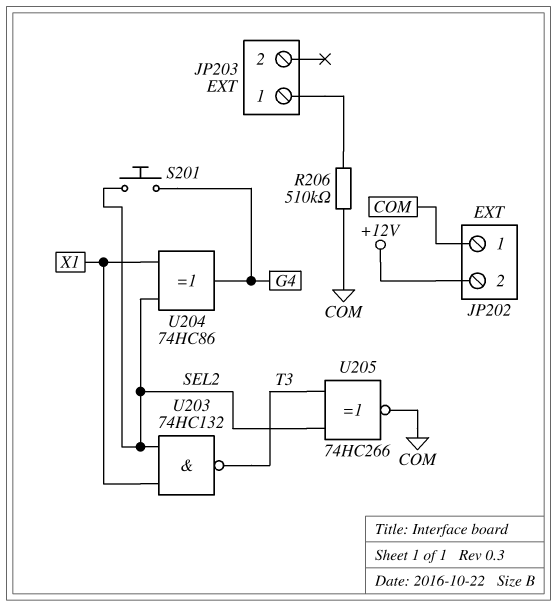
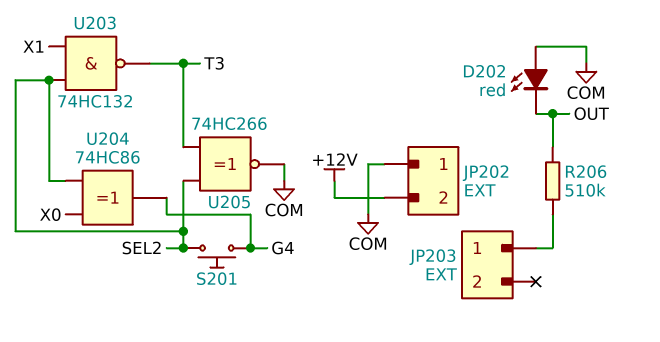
D202: none -> LED red (A COM, K OUT)
R206: 510k (COM, JP203/1) -> 510k (JP203/1, OUT)
U204: XOR 74HC86 (in SEL2, in X1, out G4) -> XOR 74HC86 (in SEL2, in X0, out G4)

